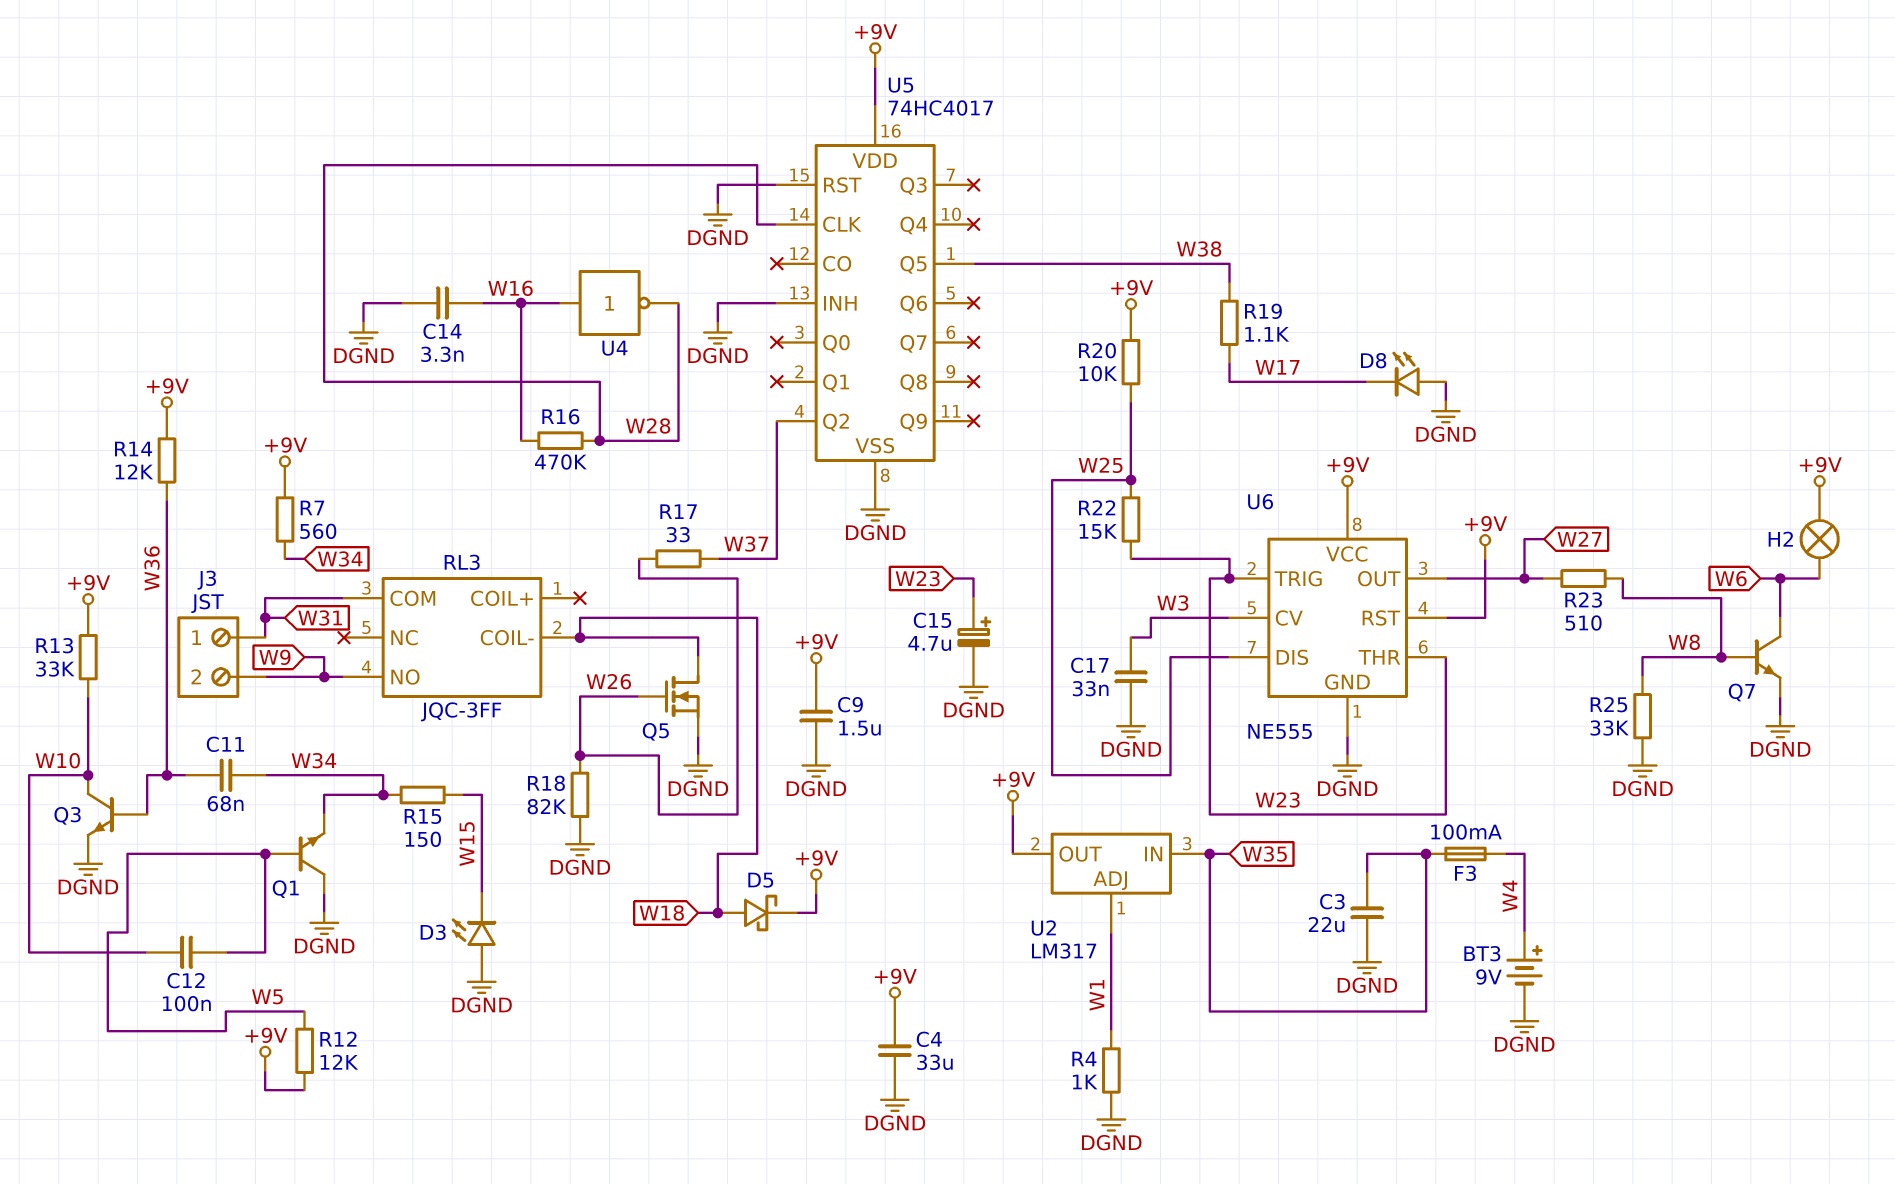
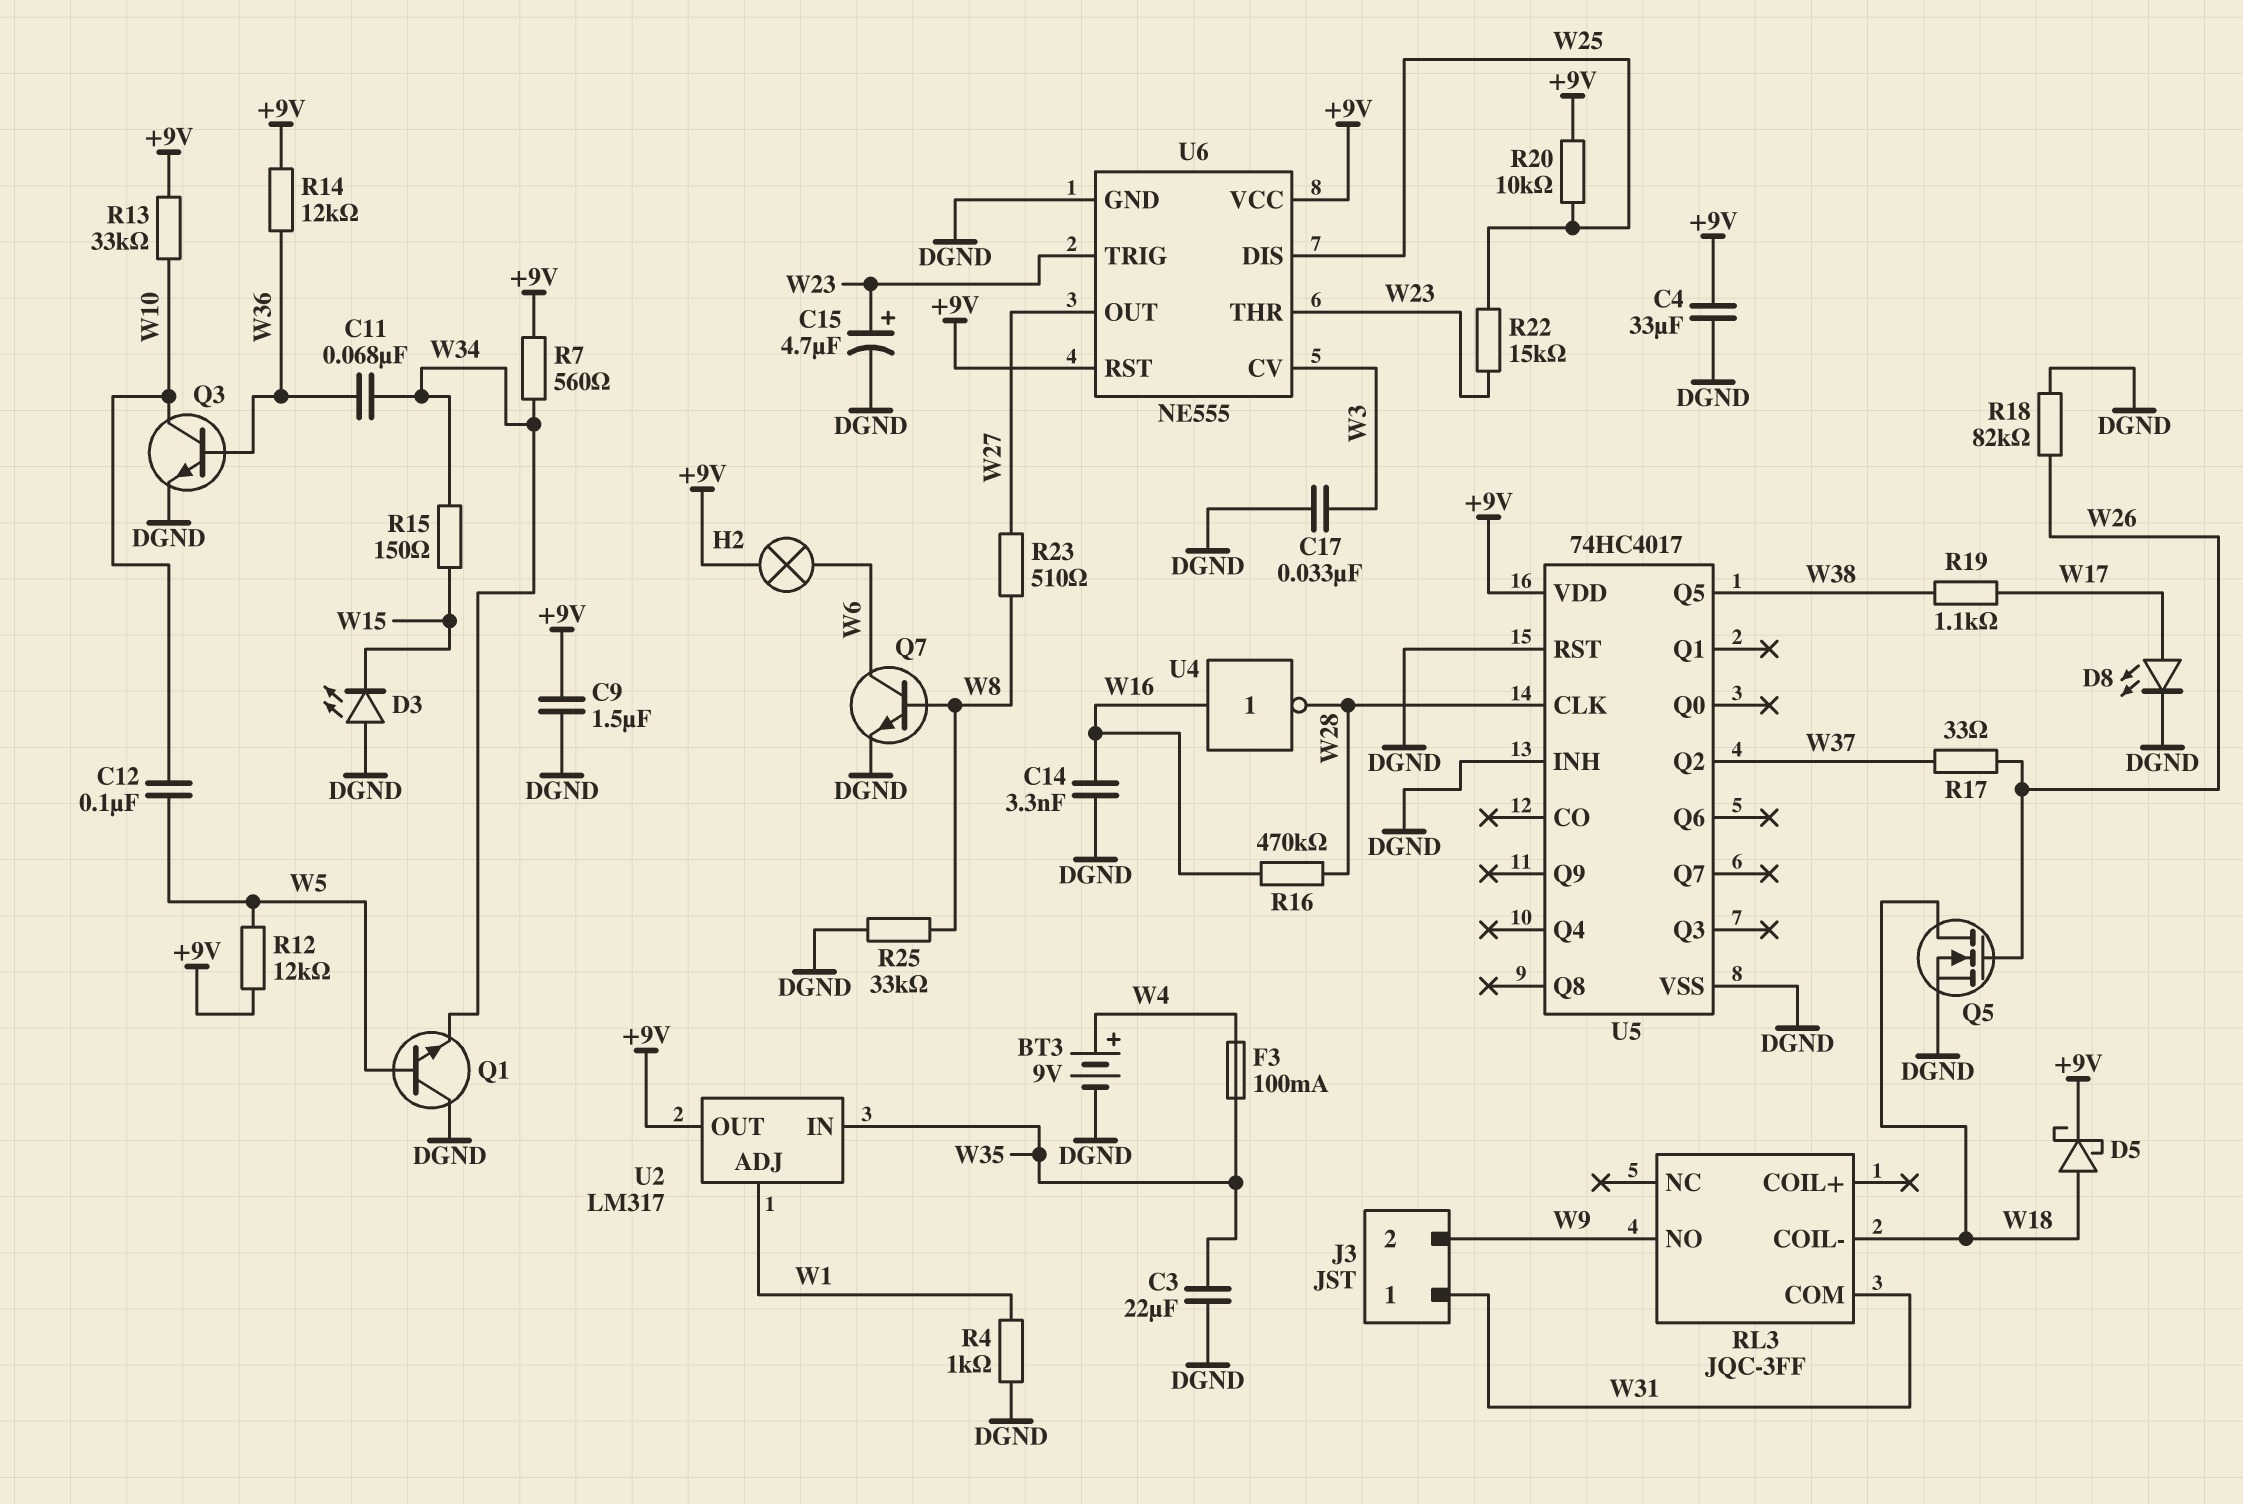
D8: LED (A DGND, K W17) -> LED (A W17, K DGND)

